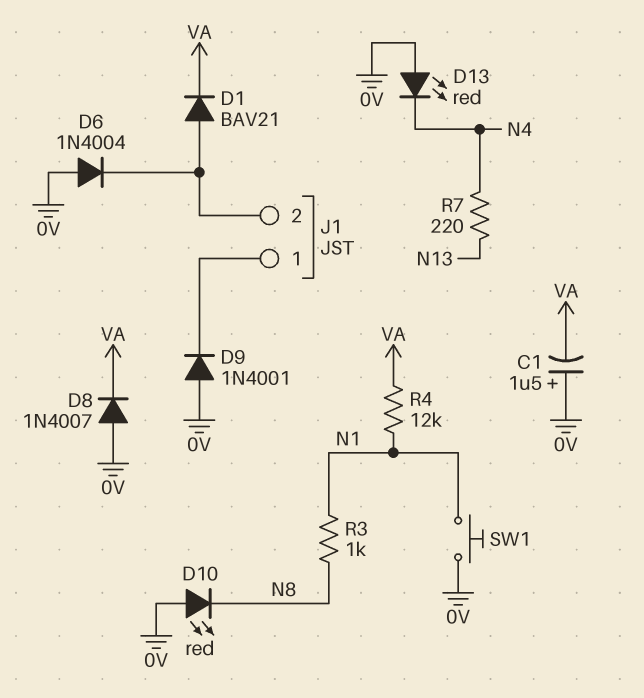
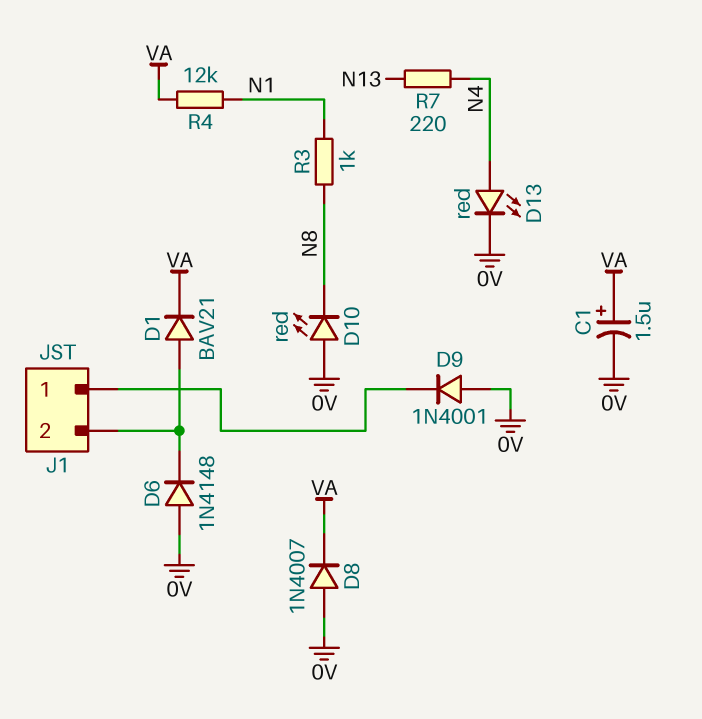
C1: 1.5uF (plus 0V, minus VA) -> 1.5uF (plus VA, minus 0V)
D6: diode 1N4004 (A 0V, K J1/2) -> diode 1N4148 (A 0V, K J1/2)
D13: LED red (A 0V, K N4) -> LED red (A N4, K 0V)
SW1: button (0V, N1) -> none

